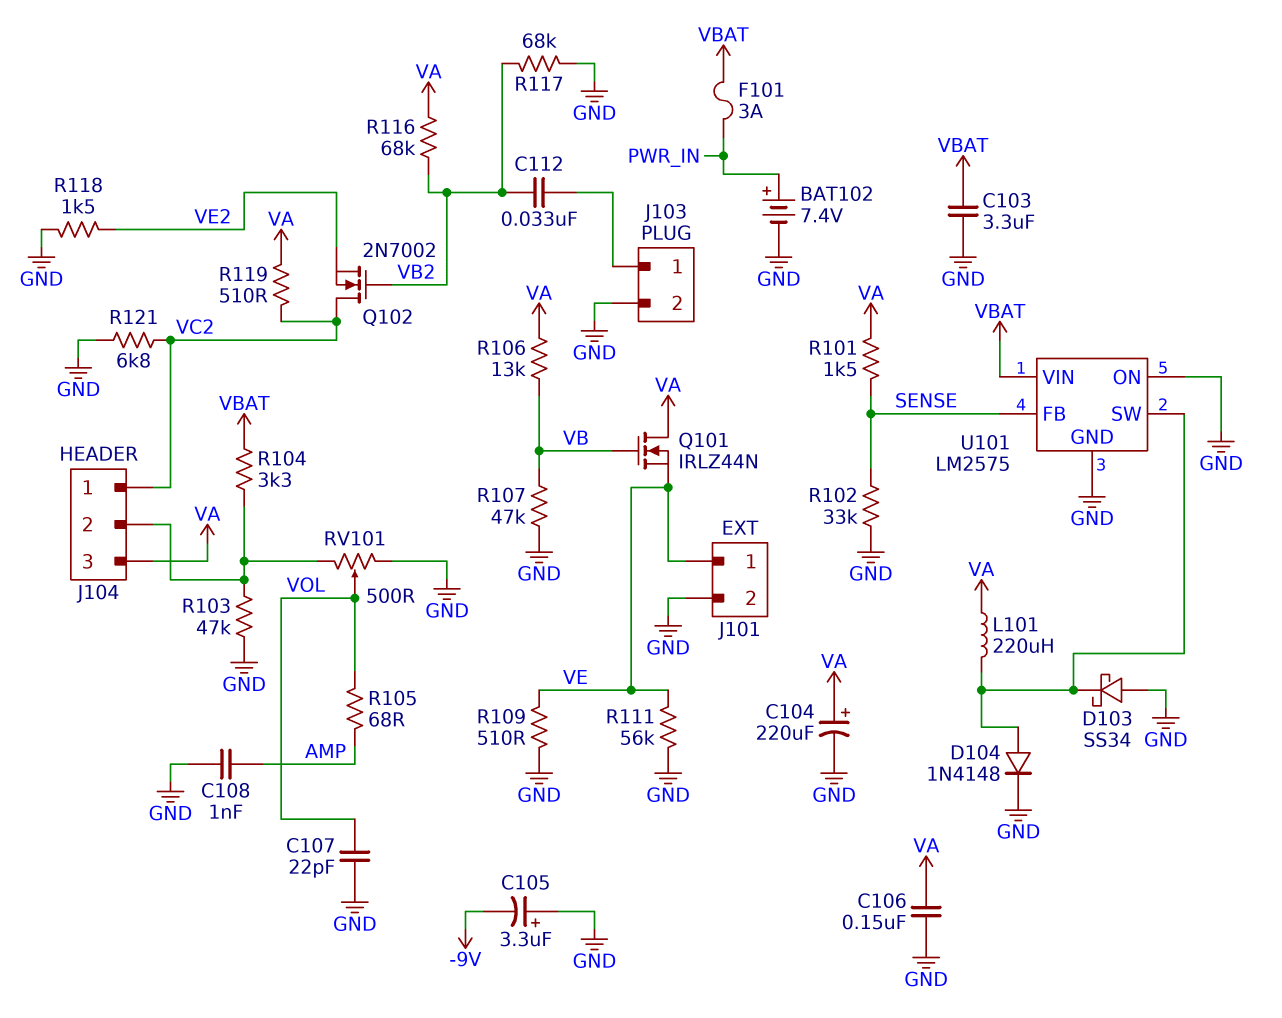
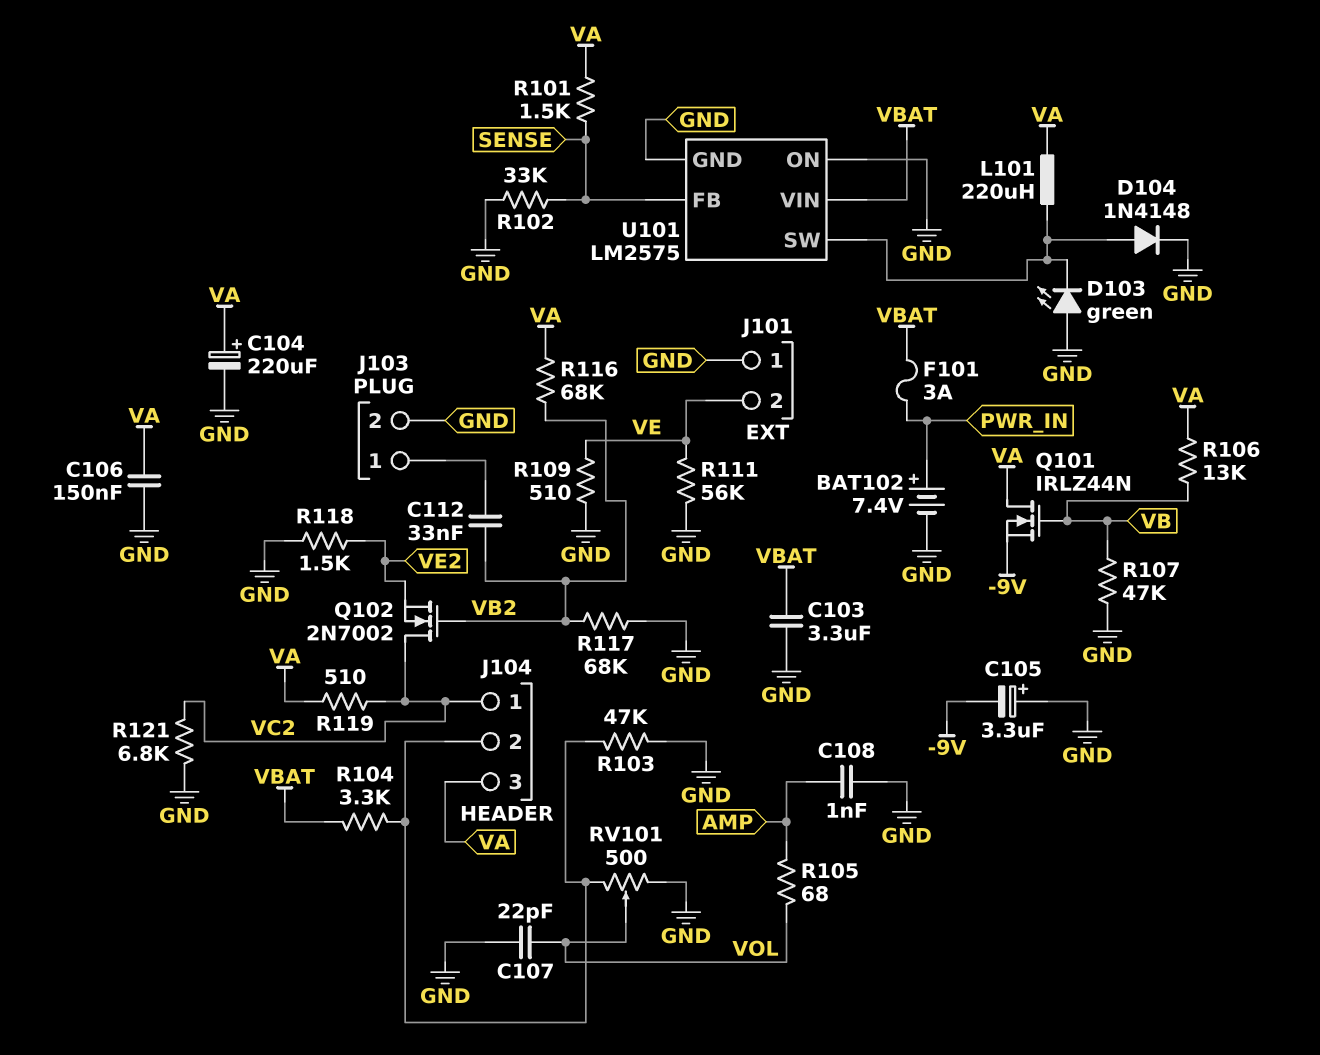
D103: schottky SS34 (A GND, K U101/SW) -> LED green (A GND, K U101/SW)
J101 pin 1: VE -> GND
J101 pin 2: GND -> VE
Q101: NMOS IRLZ44N (G VB, D VA, S VE) -> NMOS IRLZ44N (G VB, D VA, S -9V)

